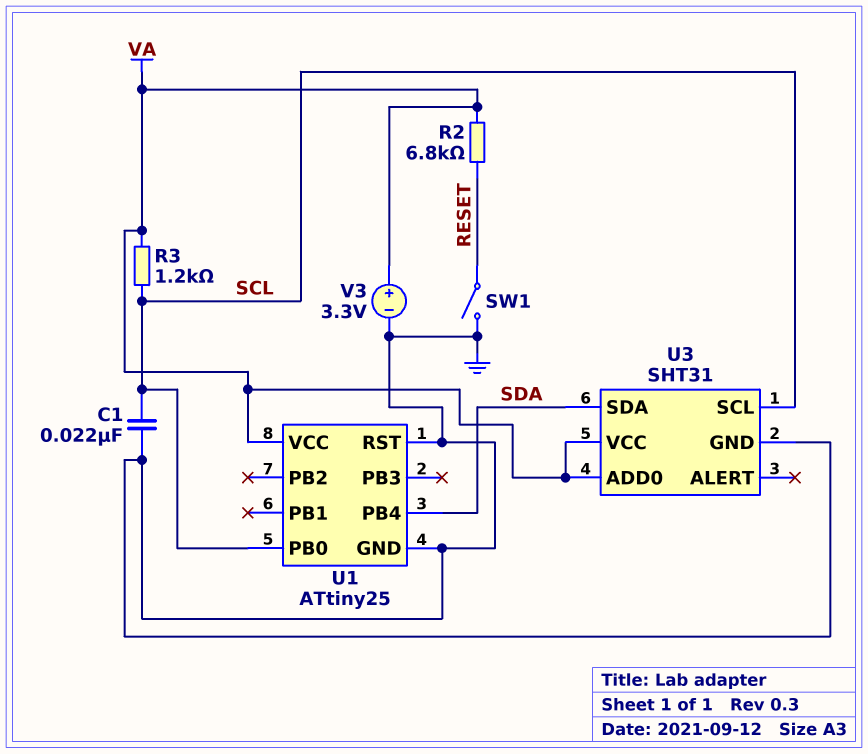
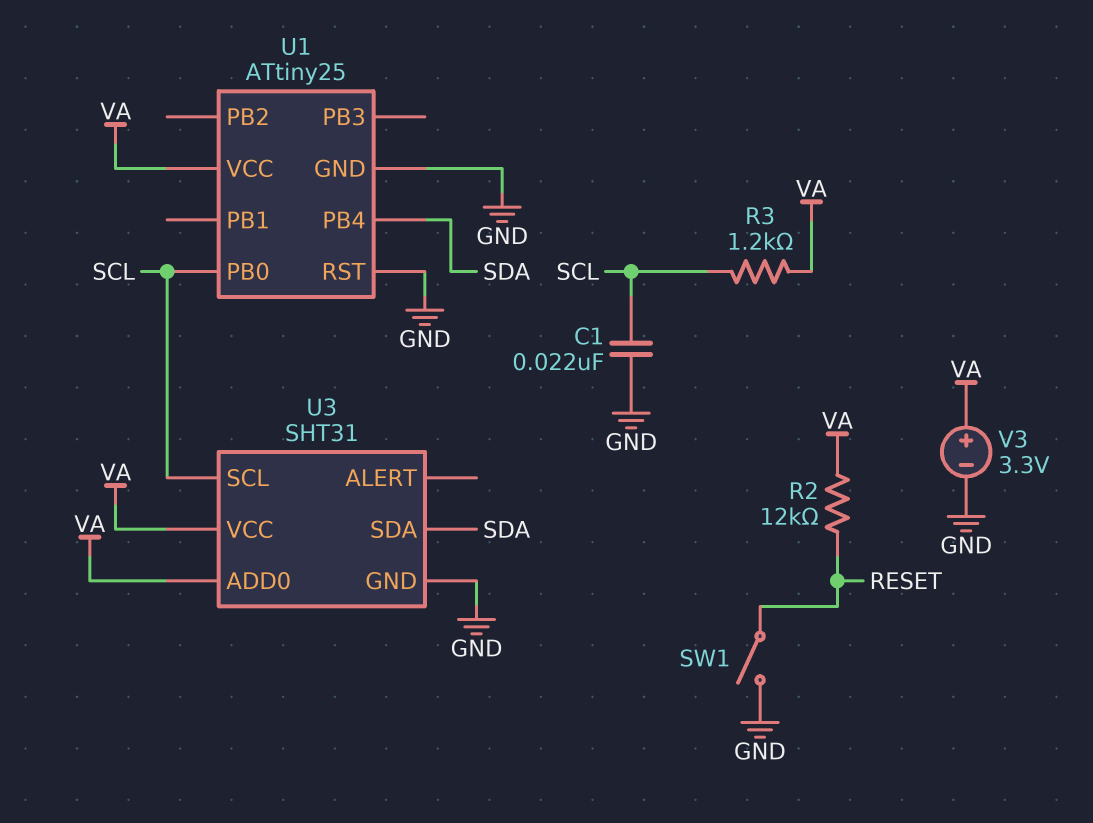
R2: 6.8k (RESET, VA) -> 12k (RESET, VA)

